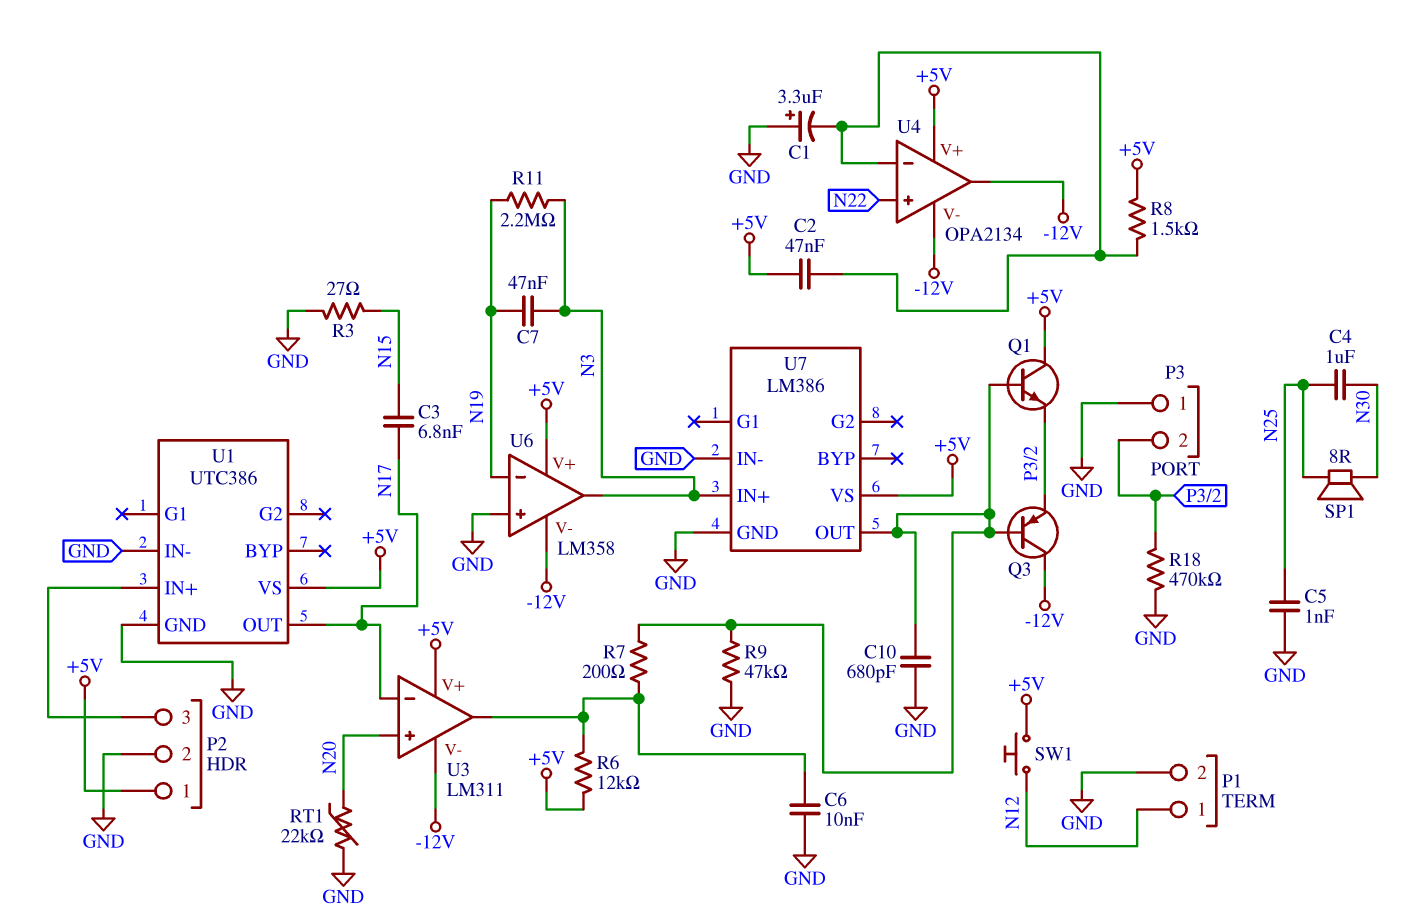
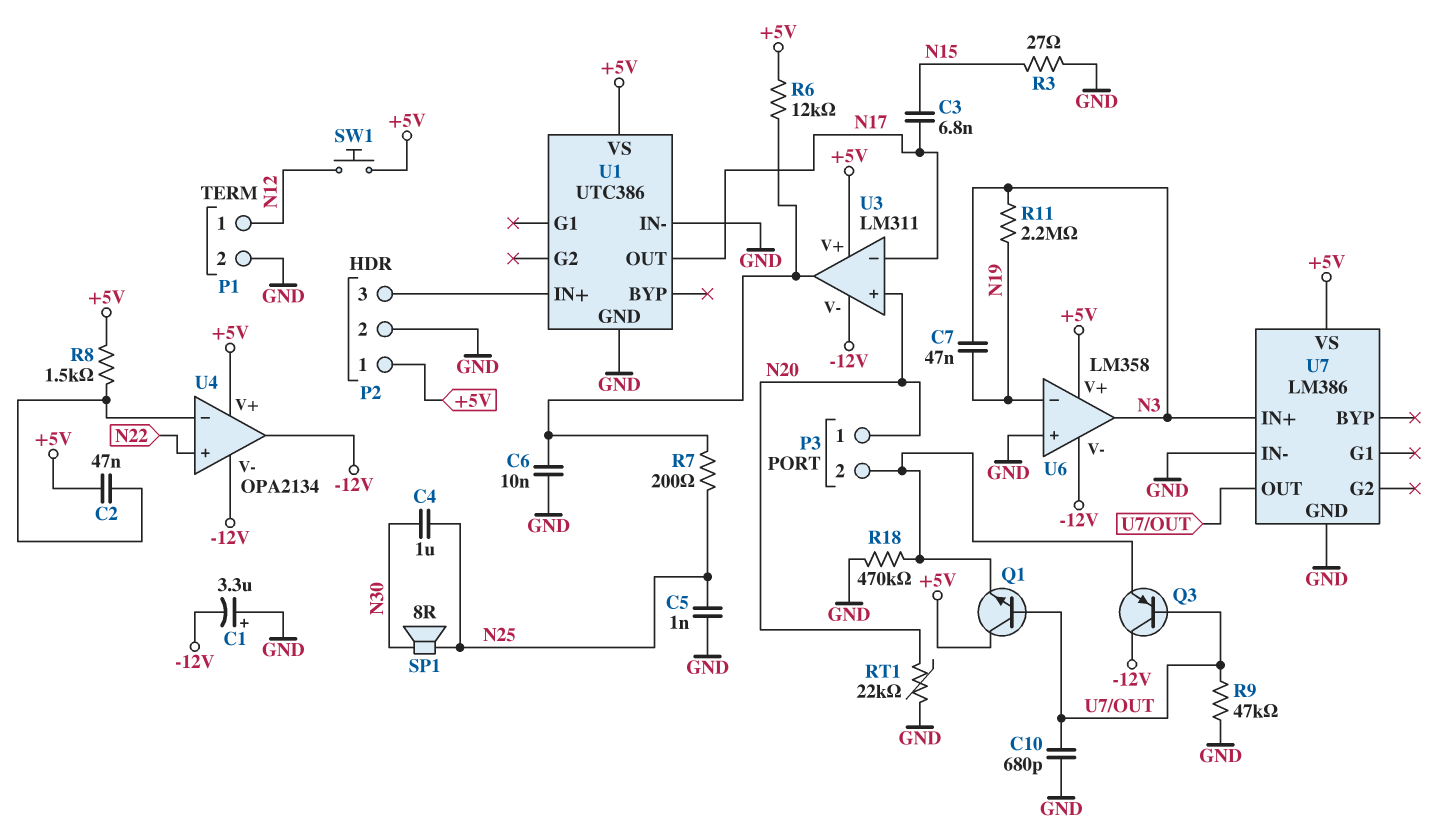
C1: 3.3uF (plus GND, minus U4/in-) -> 3.3uF (plus GND, minus -12V)
P3 pin 1: GND -> N20
R7: 200 (U3/out, U7/OUT) -> 200 (N25, U3/out)

